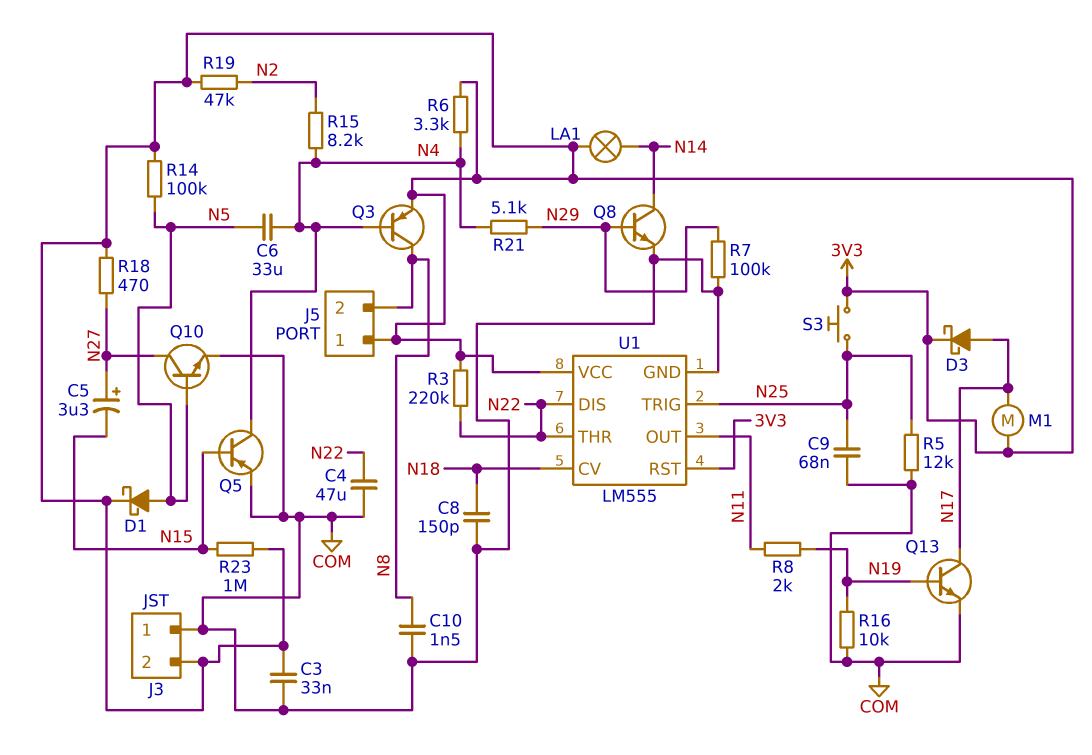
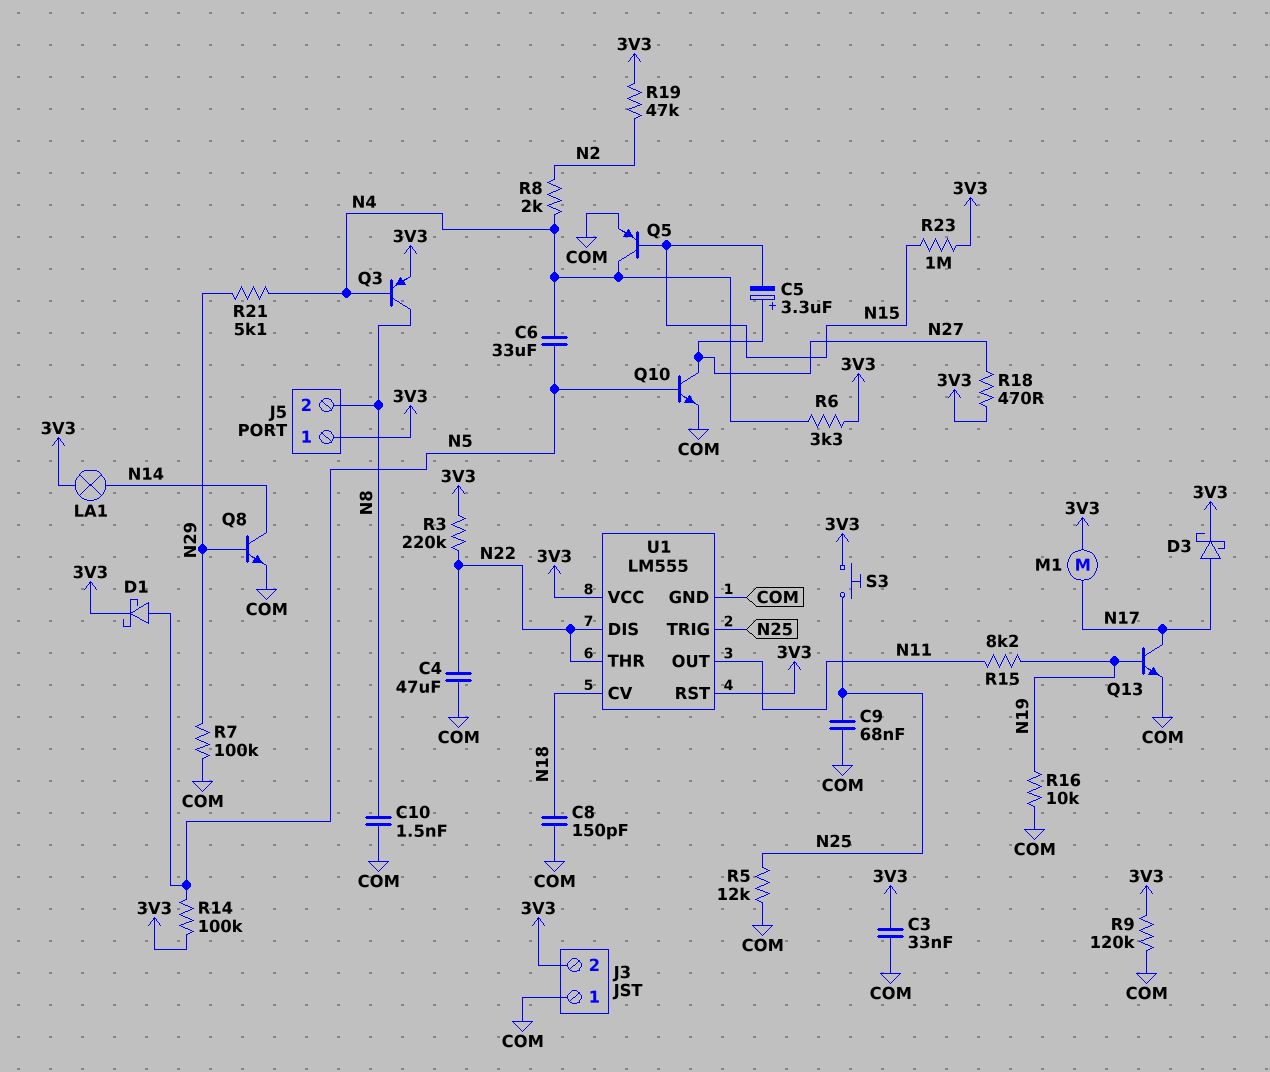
R8: 2k (N11, N19) -> 2k (N2, N4)
R9: none -> 120k (3V3, COM)
R15: 8.2k (N2, N4) -> 8.2k (N11, N19)

